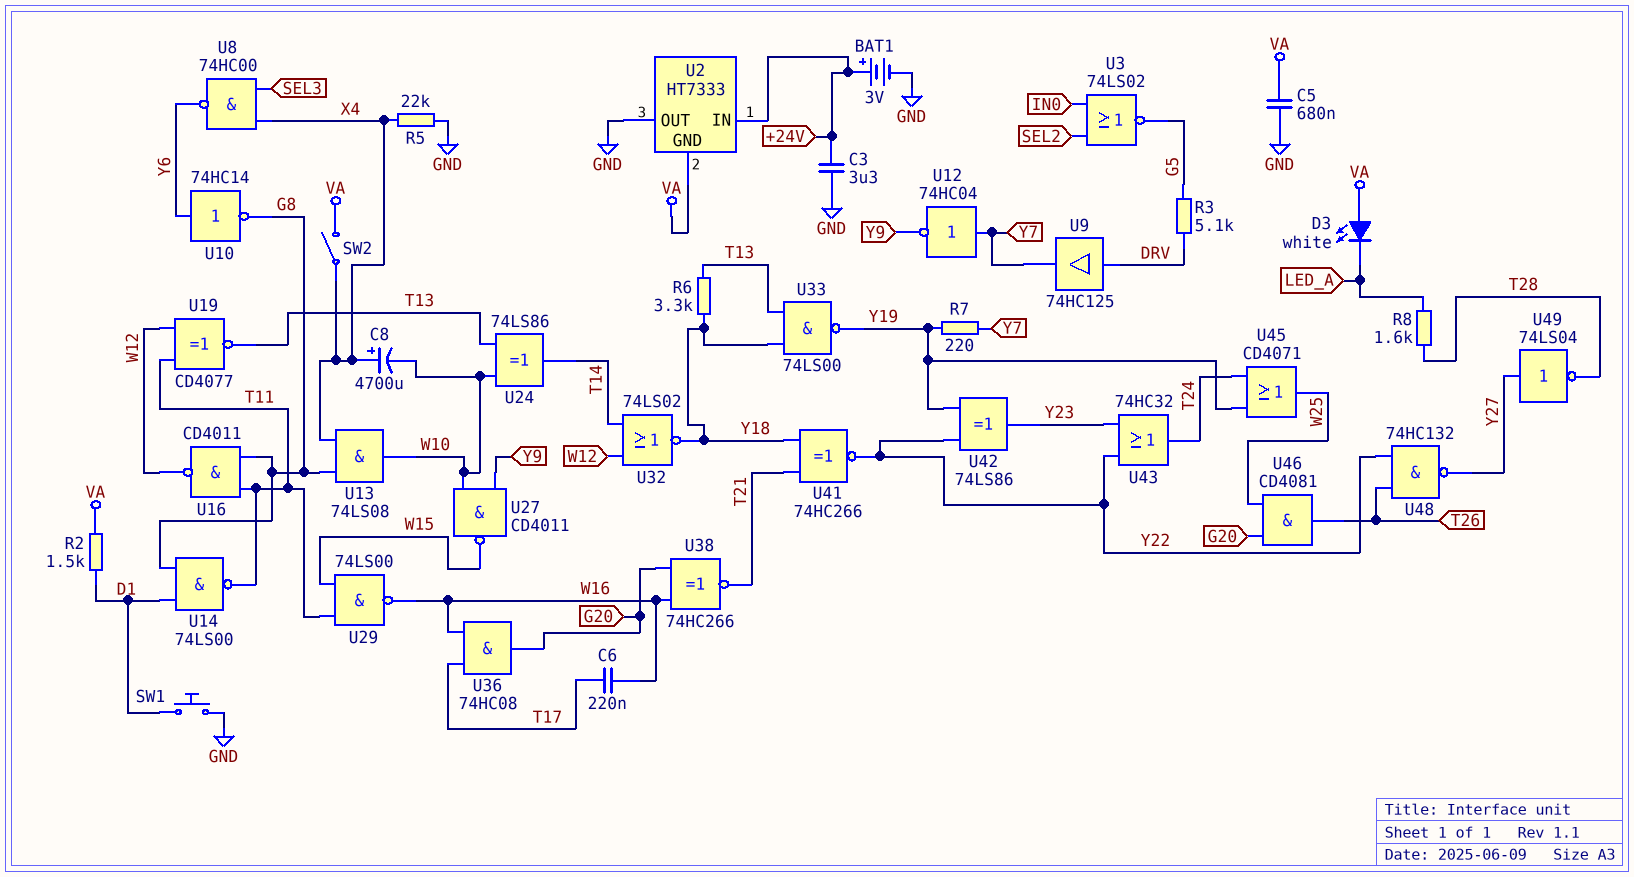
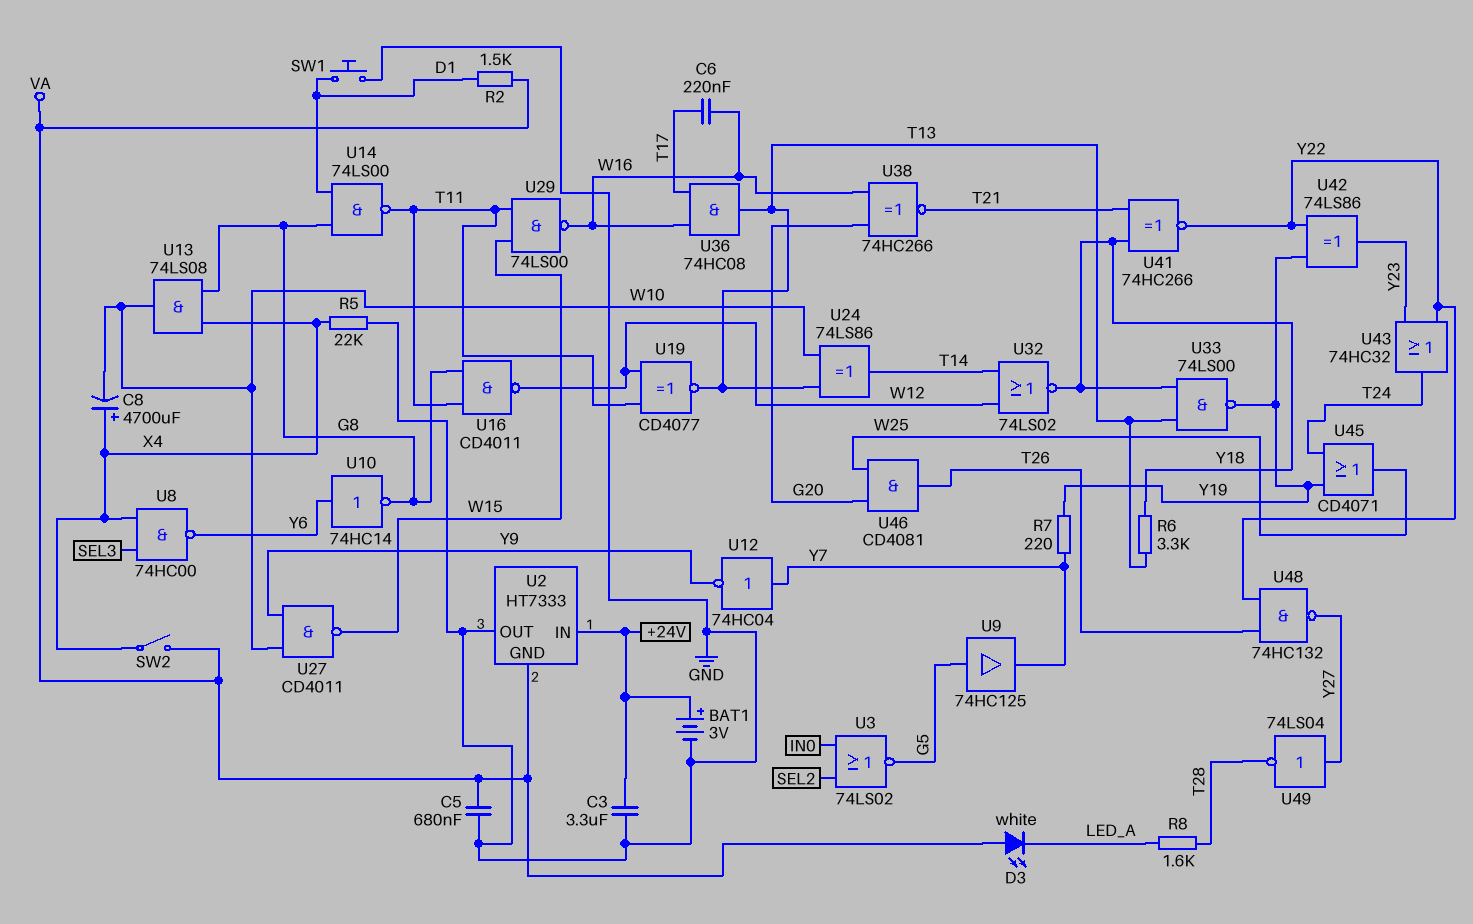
R3: 5.1k (DRV, G5) -> none
U9: buffer 74HC125 (in DRV, out Y7) -> buffer 74HC125 (in G5, out Y7)
U36: AND 74HC08 (in T17, in W16, out G20) -> AND 74HC08 (in T17, in W16, out T13)

